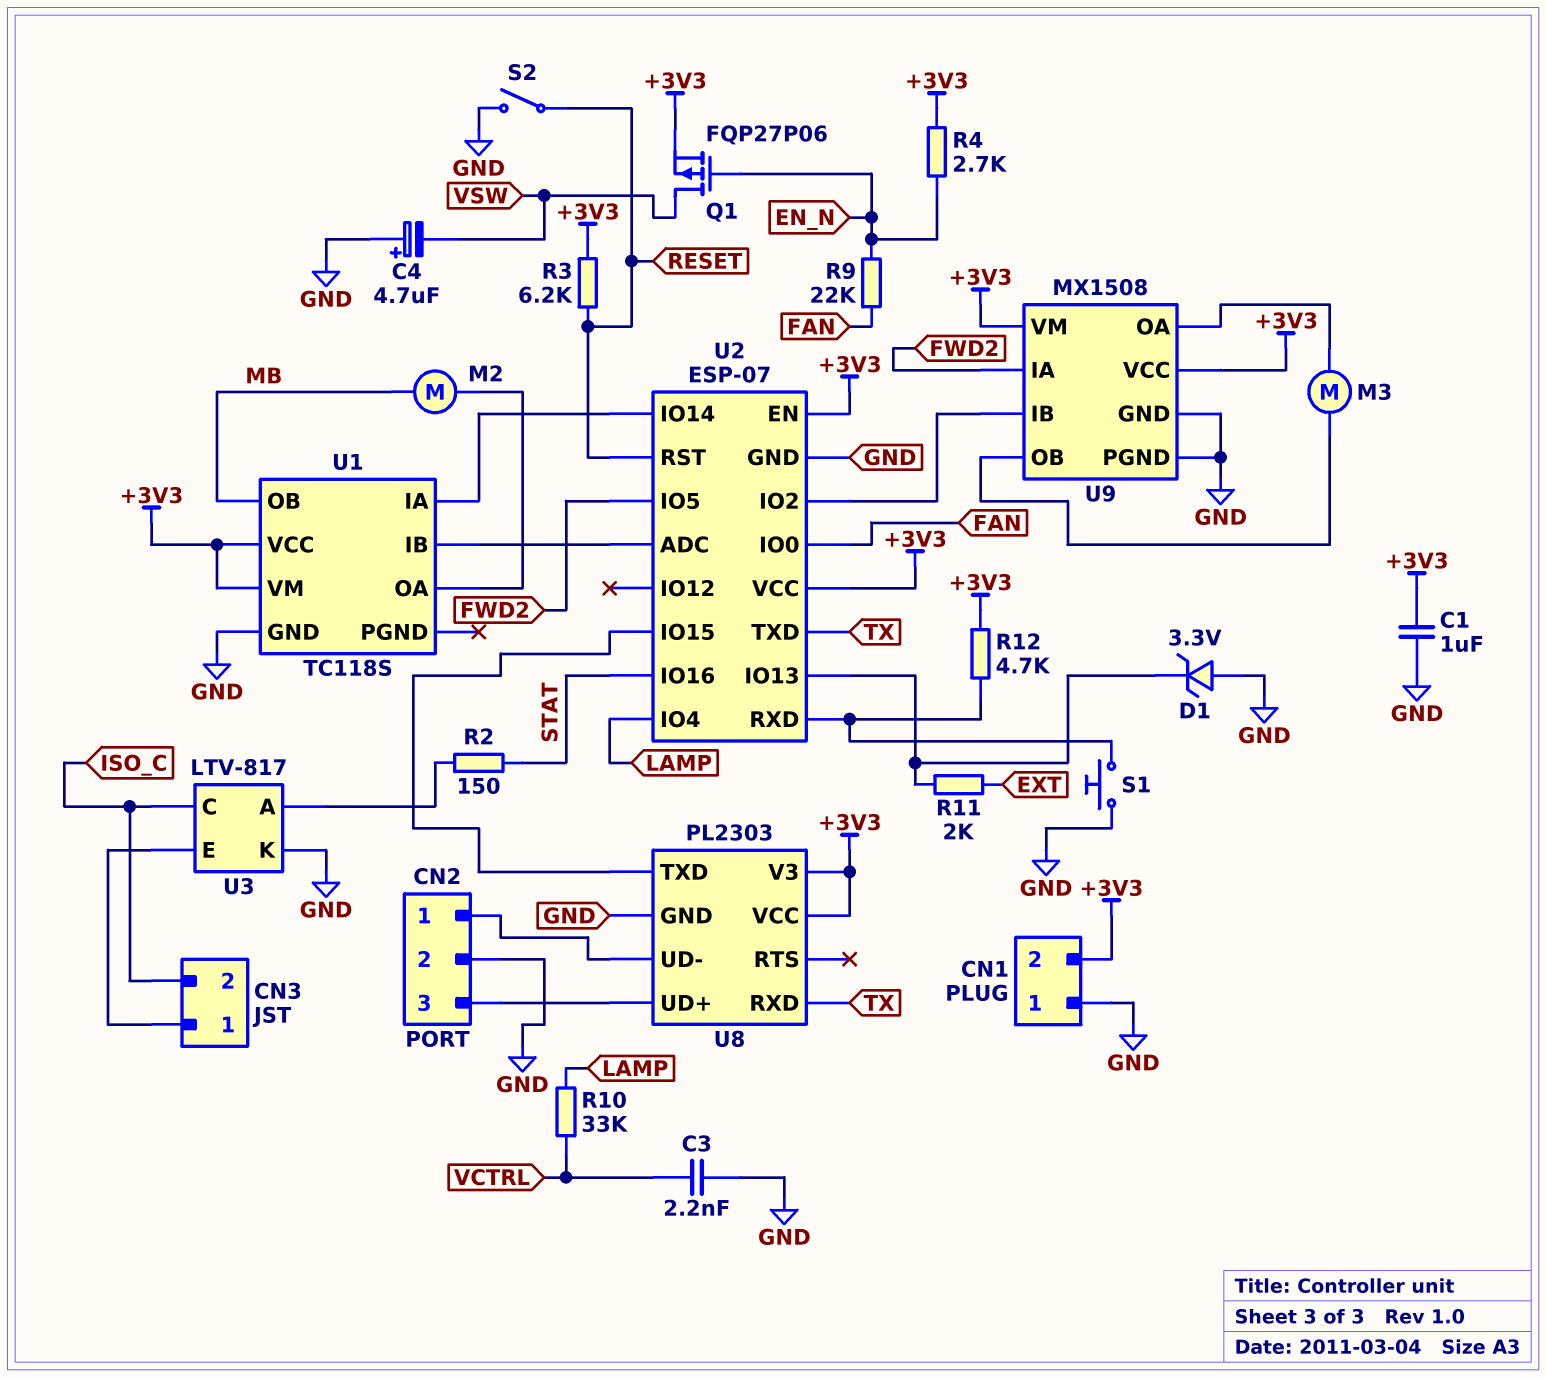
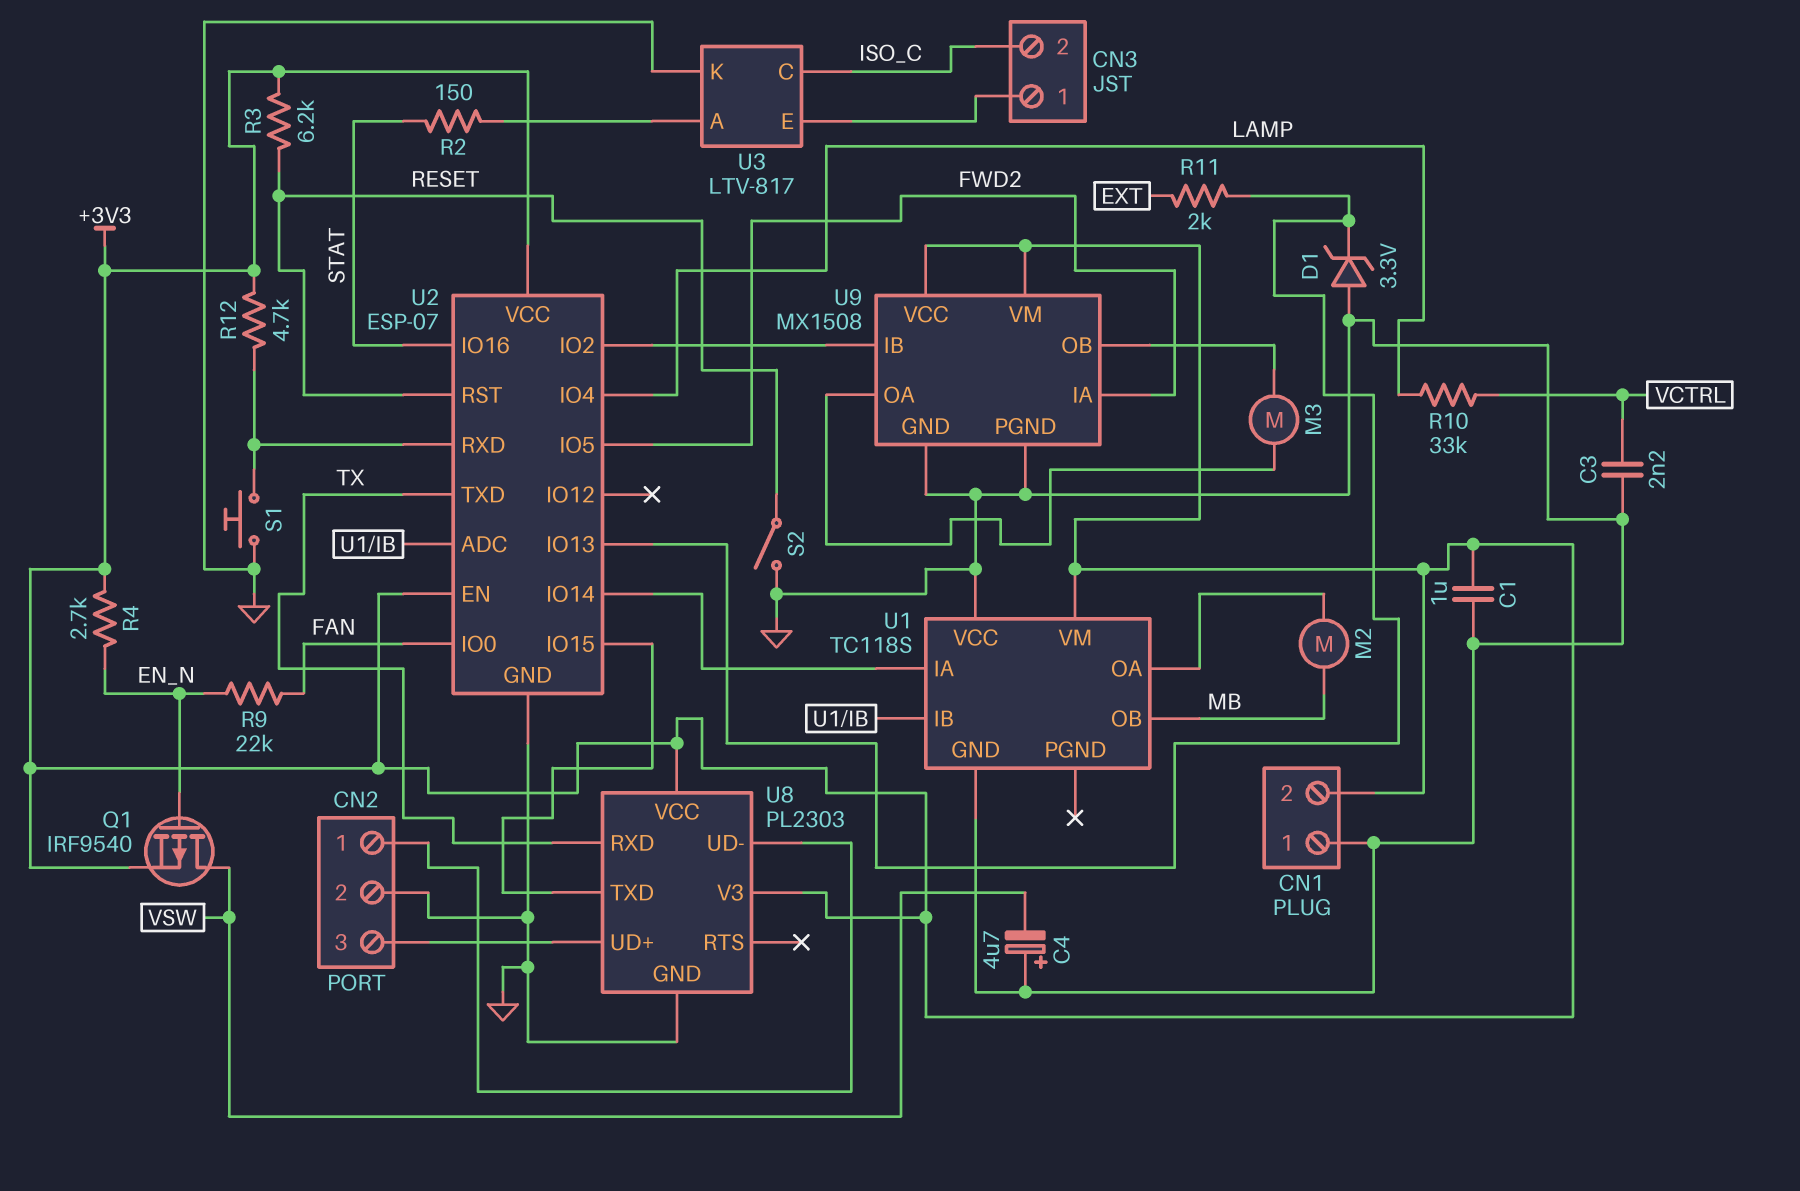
Q1: PMOS FQP27P06 (G EN_N, D VSW, S +3V3) -> PMOS IRF9540 (G EN_N, D VSW, S +3V3)
U1 pin VCC: +3V3 -> GND

